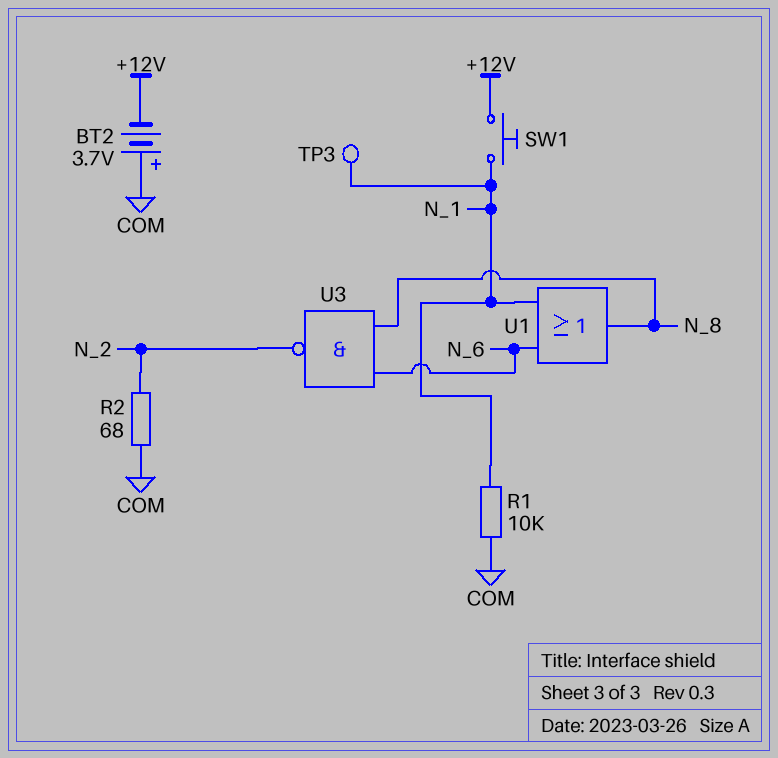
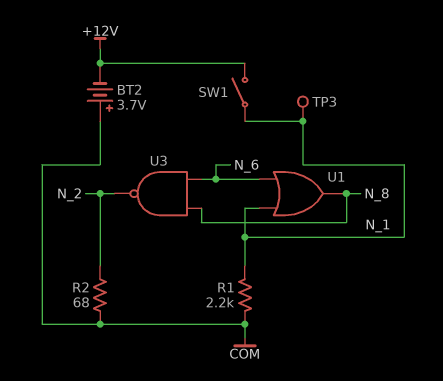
R1: 10k (COM, N_1) -> 2.2k (COM, N_1)
SW1: button (+12V, N_1) -> switch (+12V, N_1)

